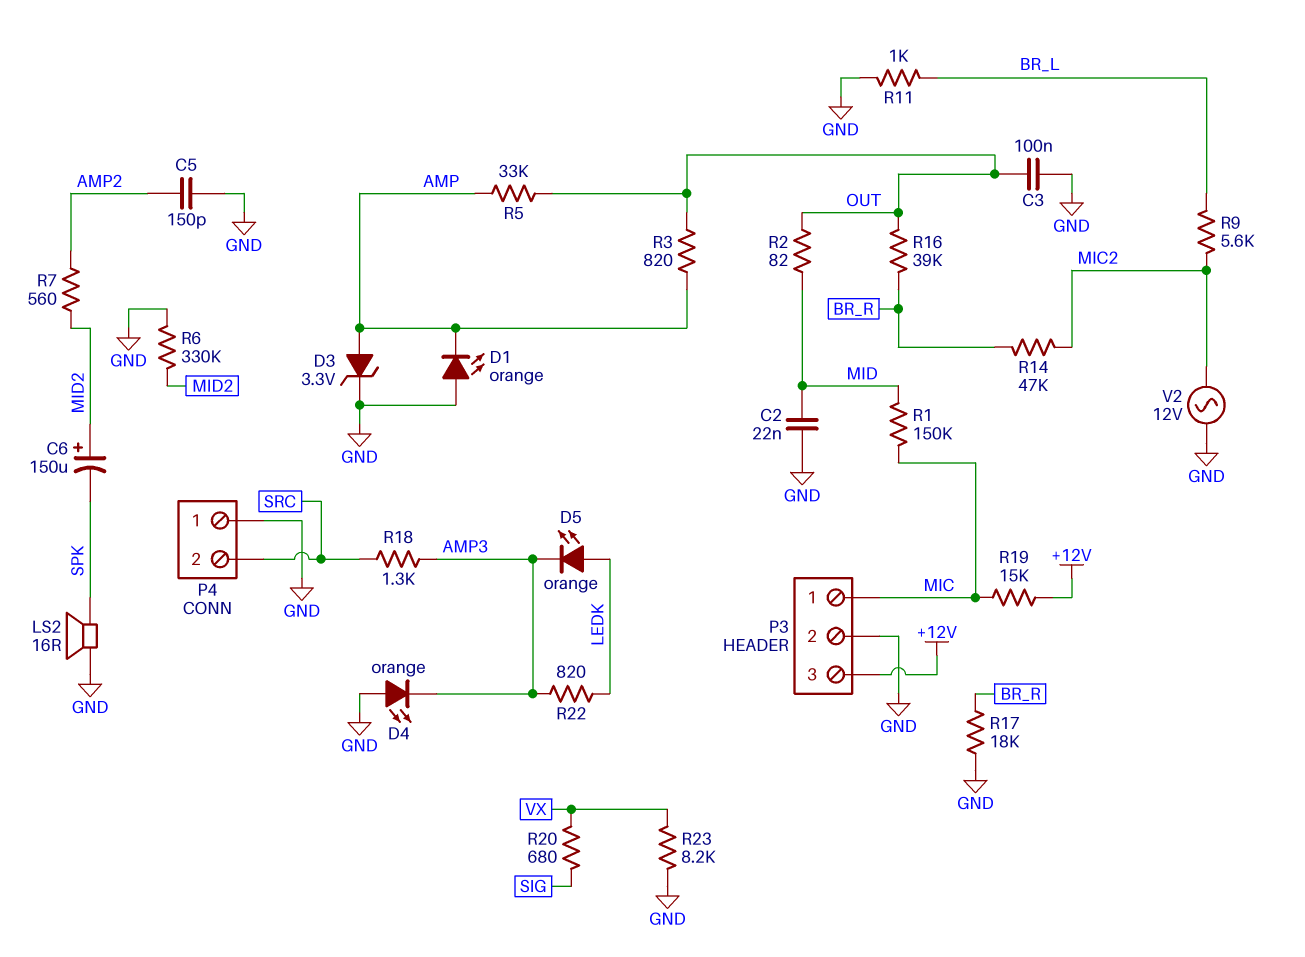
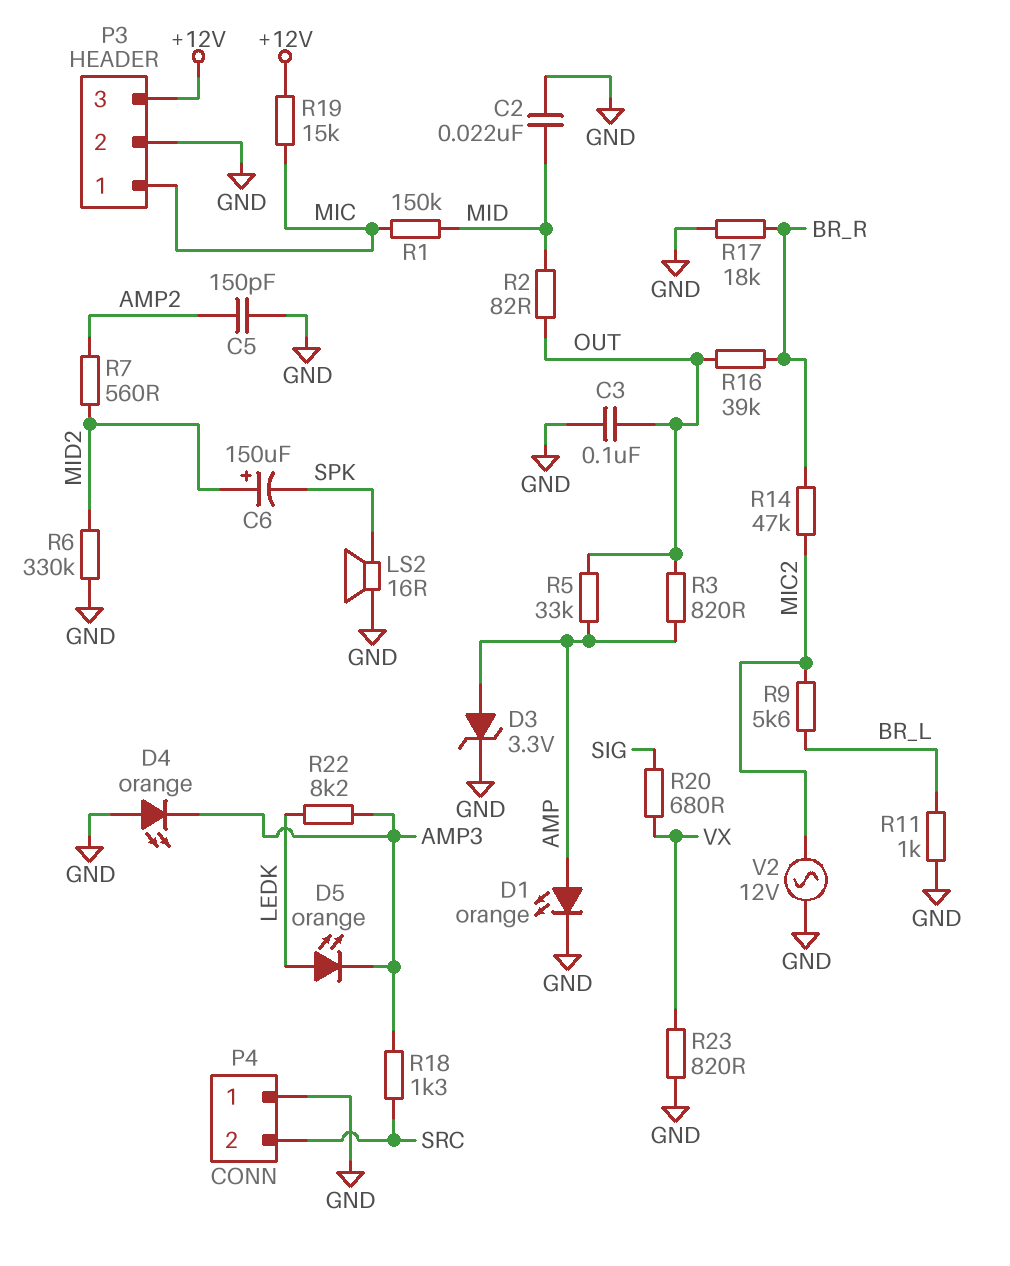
D1: LED orange (A GND, K AMP) -> LED orange (A AMP, K GND)
R22: 820 (AMP3, LEDK) -> 8.2k (AMP3, LEDK)
R23: 8.2k (GND, VX) -> 820 (GND, VX)

